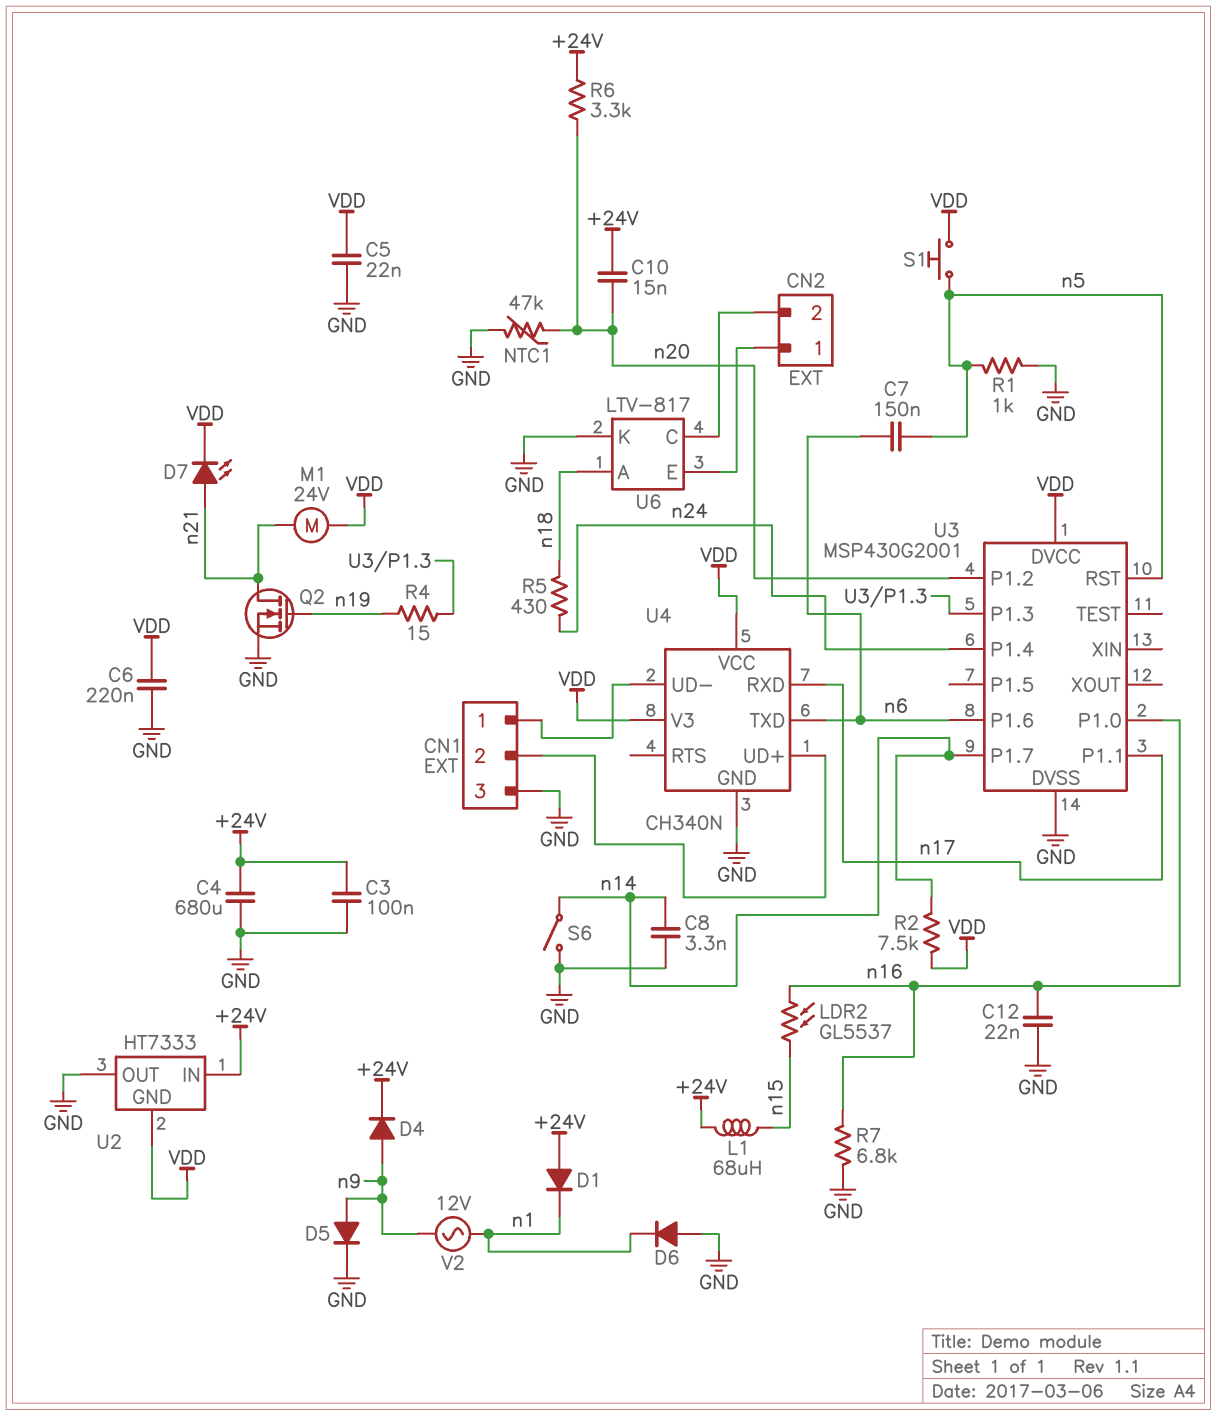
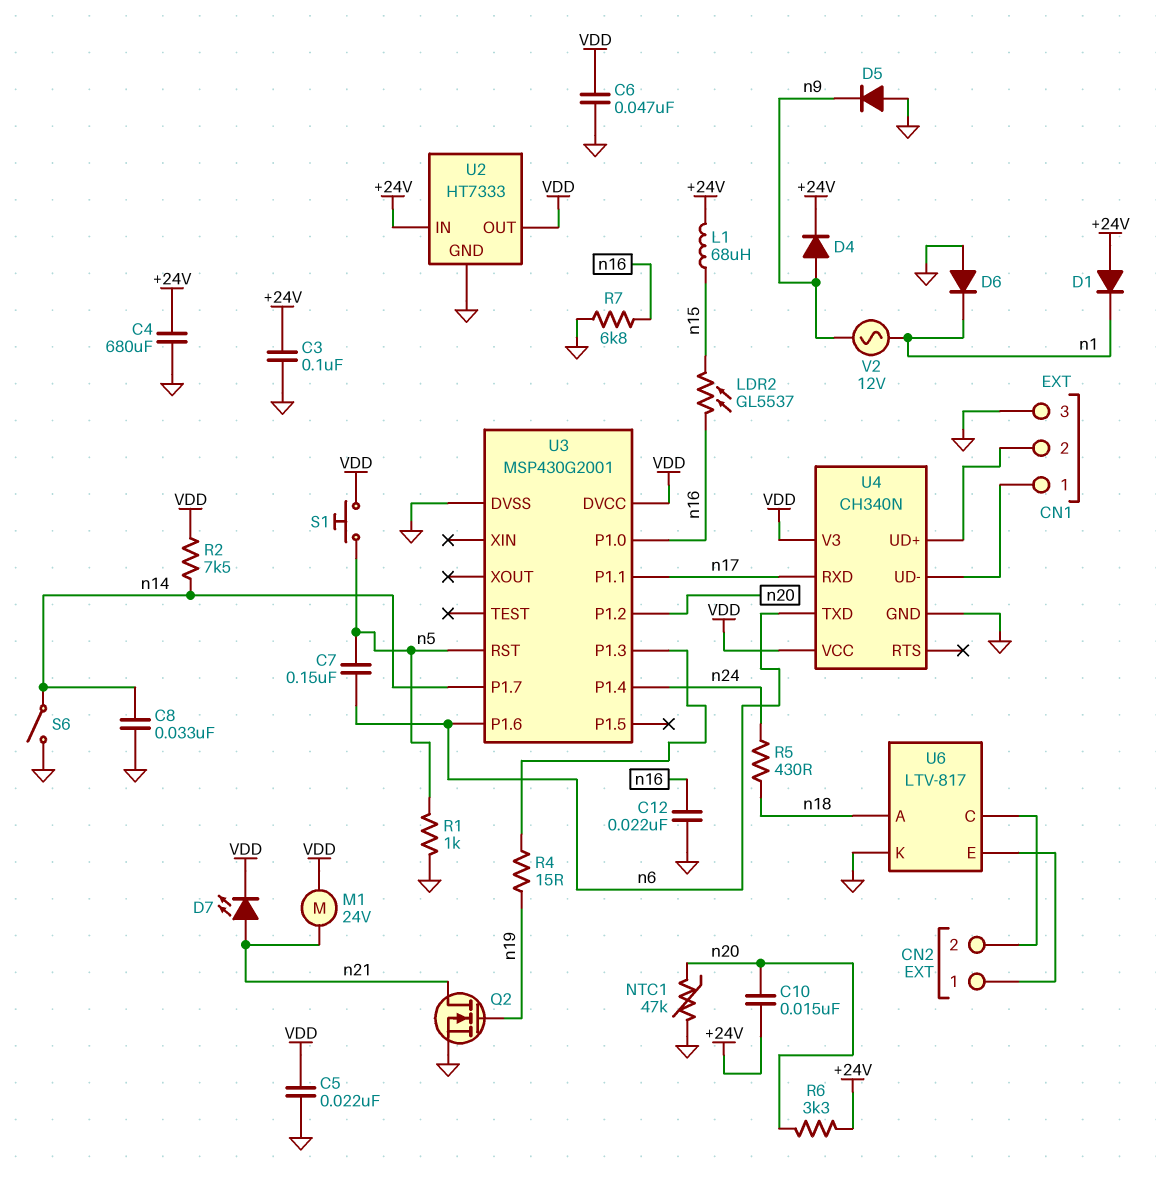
C6: 220nF (GND, VDD) -> 47nF (GND, VDD)
C8: 3.3nF (GND, n14) -> 33nF (GND, n14)
D5: diode (A n9, K GND) -> diode (A GND, K n9)
U2 pin GND: VDD -> GND
U2 pin OUT: GND -> VDD

